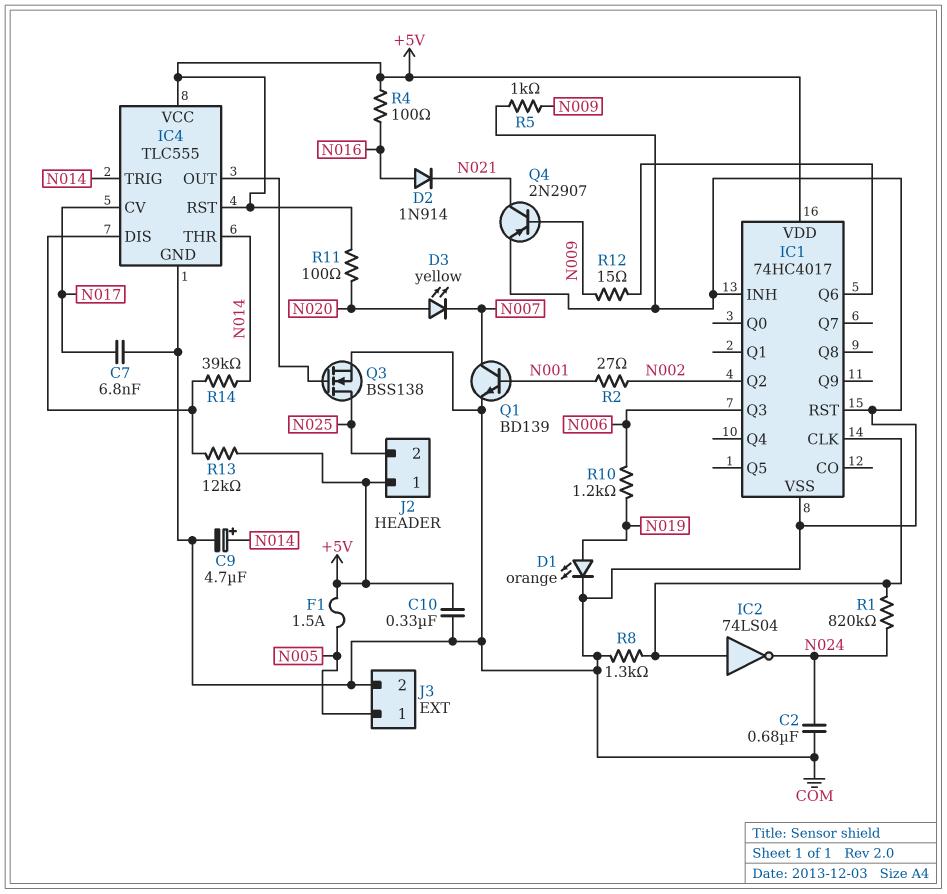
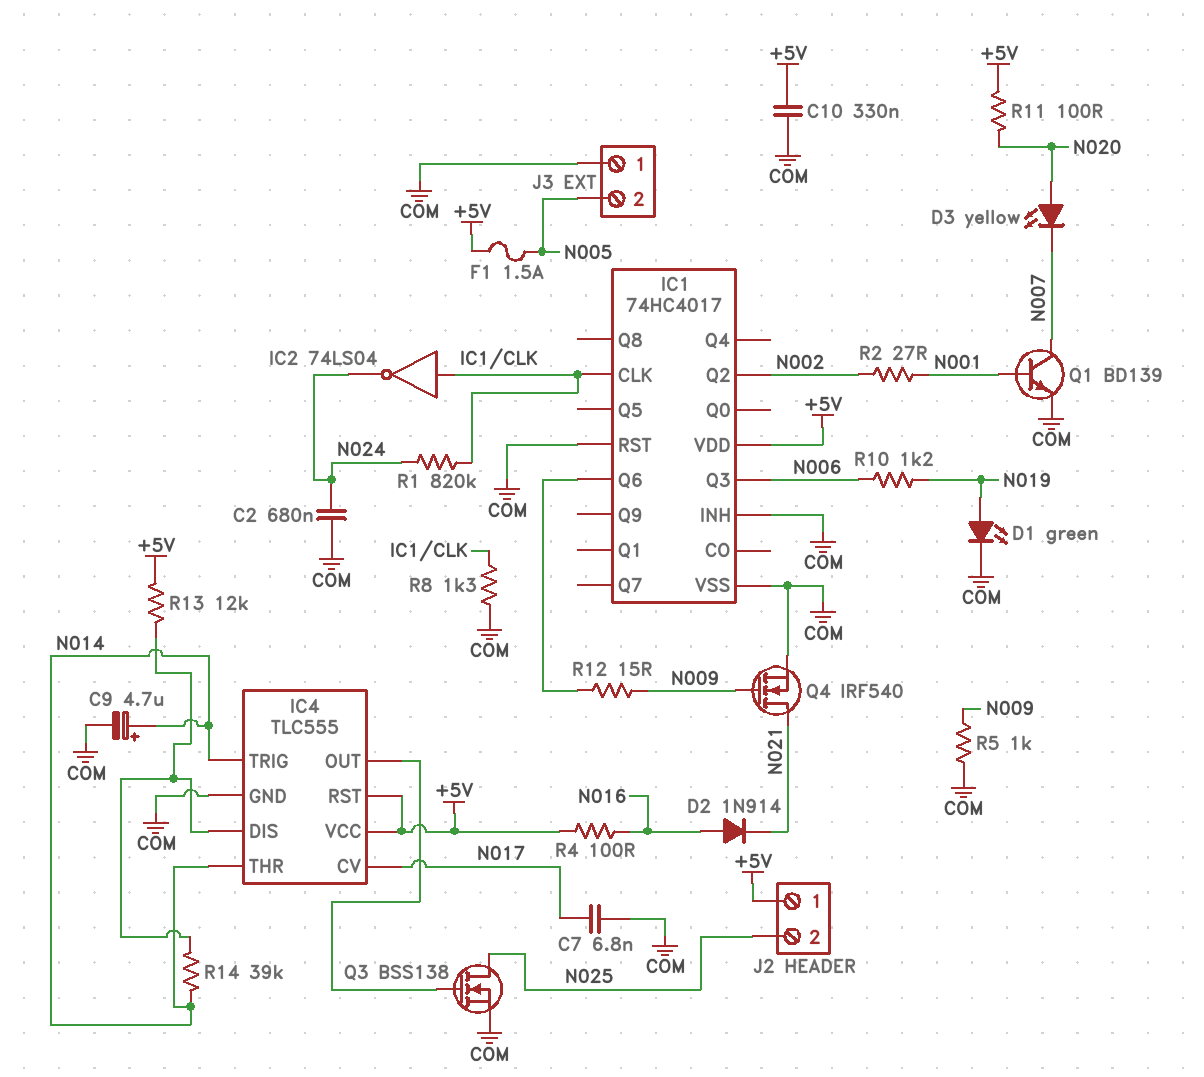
D1: LED orange (A N019, K COM) -> LED green (A N019, K COM)
J3 pin 1: N005 -> COM
J3 pin 2: COM -> N005
Q4: PNP 2N2907 (B N009, C N021, E COM) -> NMOS IRF540 (G N009, D N021, S COM)

